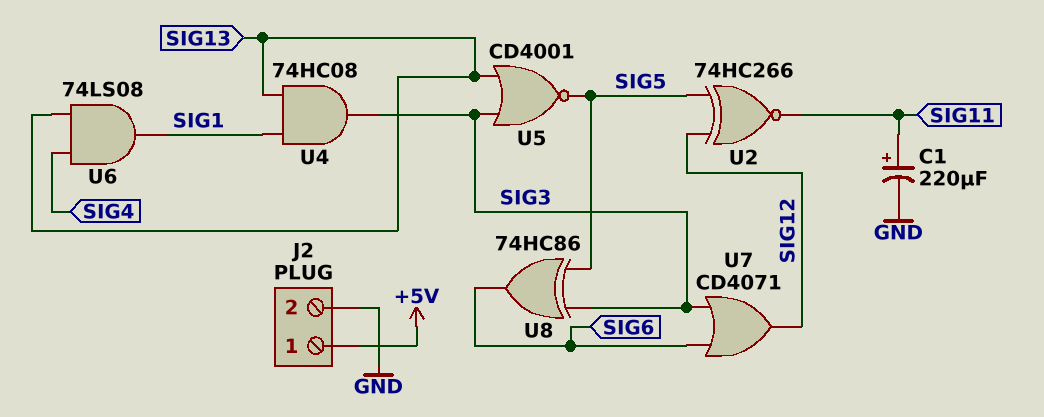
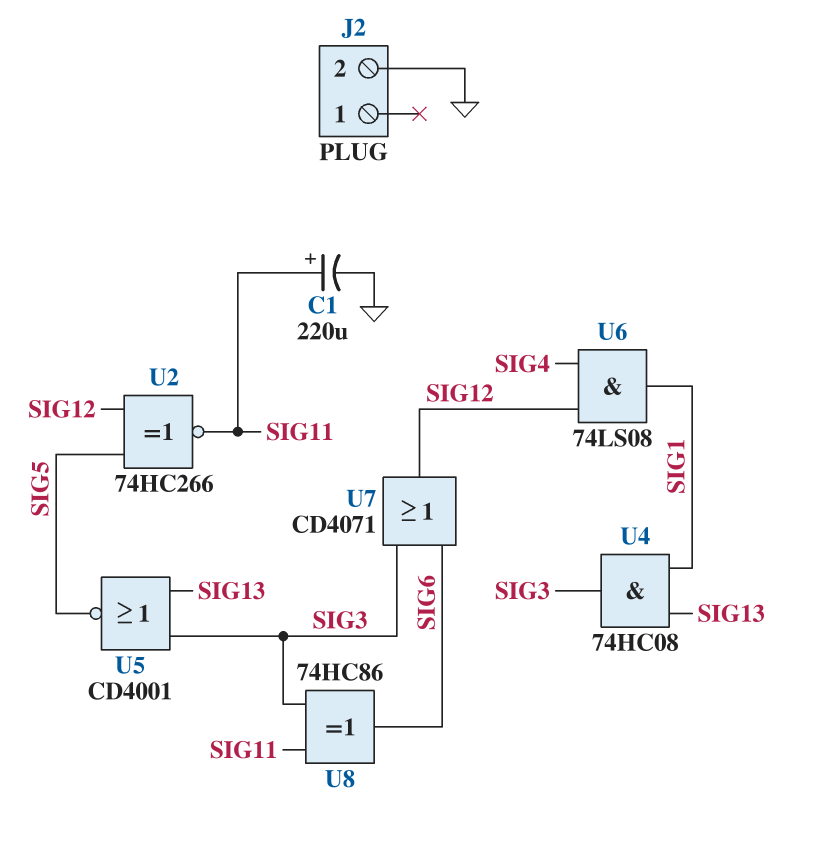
J2 pin 1: +5V -> none
U6: AND 74LS08 (in SIG4, in SIG13, out SIG1) -> AND 74LS08 (in SIG4, in SIG12, out SIG1)
U8: XOR 74HC86 (in SIG3, in SIG5, out SIG6) -> XOR 74HC86 (in SIG3, in SIG11, out SIG6)

